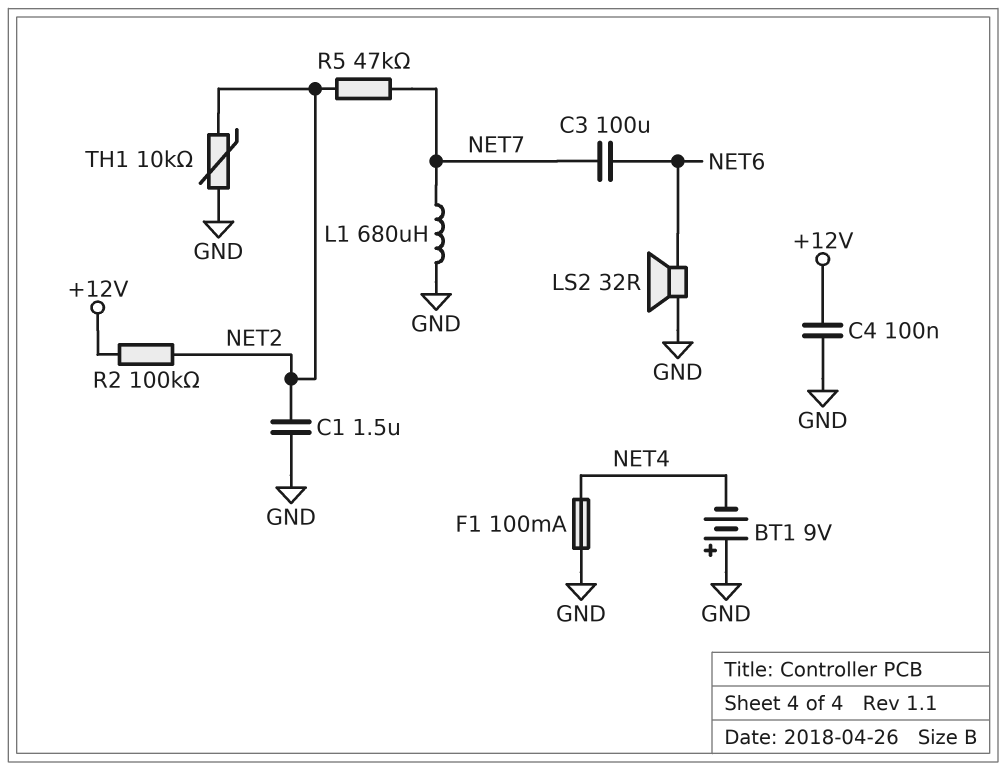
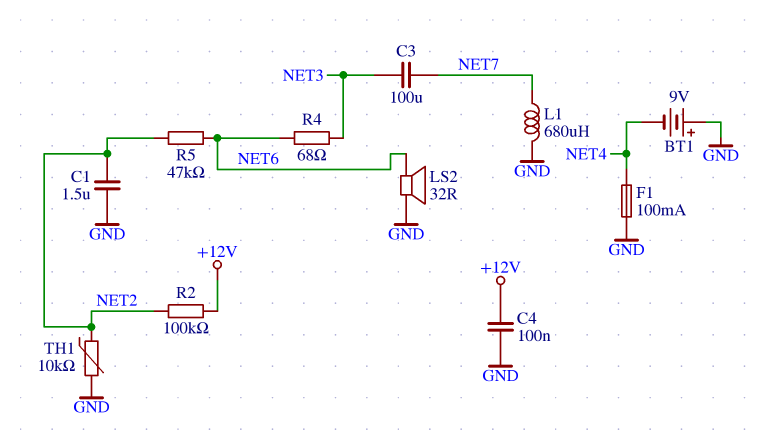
C3: 100uF (NET6, NET7) -> 100uF (NET3, NET7)
R4: none -> 68 (NET3, NET6)
R5: 47k (NET2, NET7) -> 47k (NET2, NET6)

